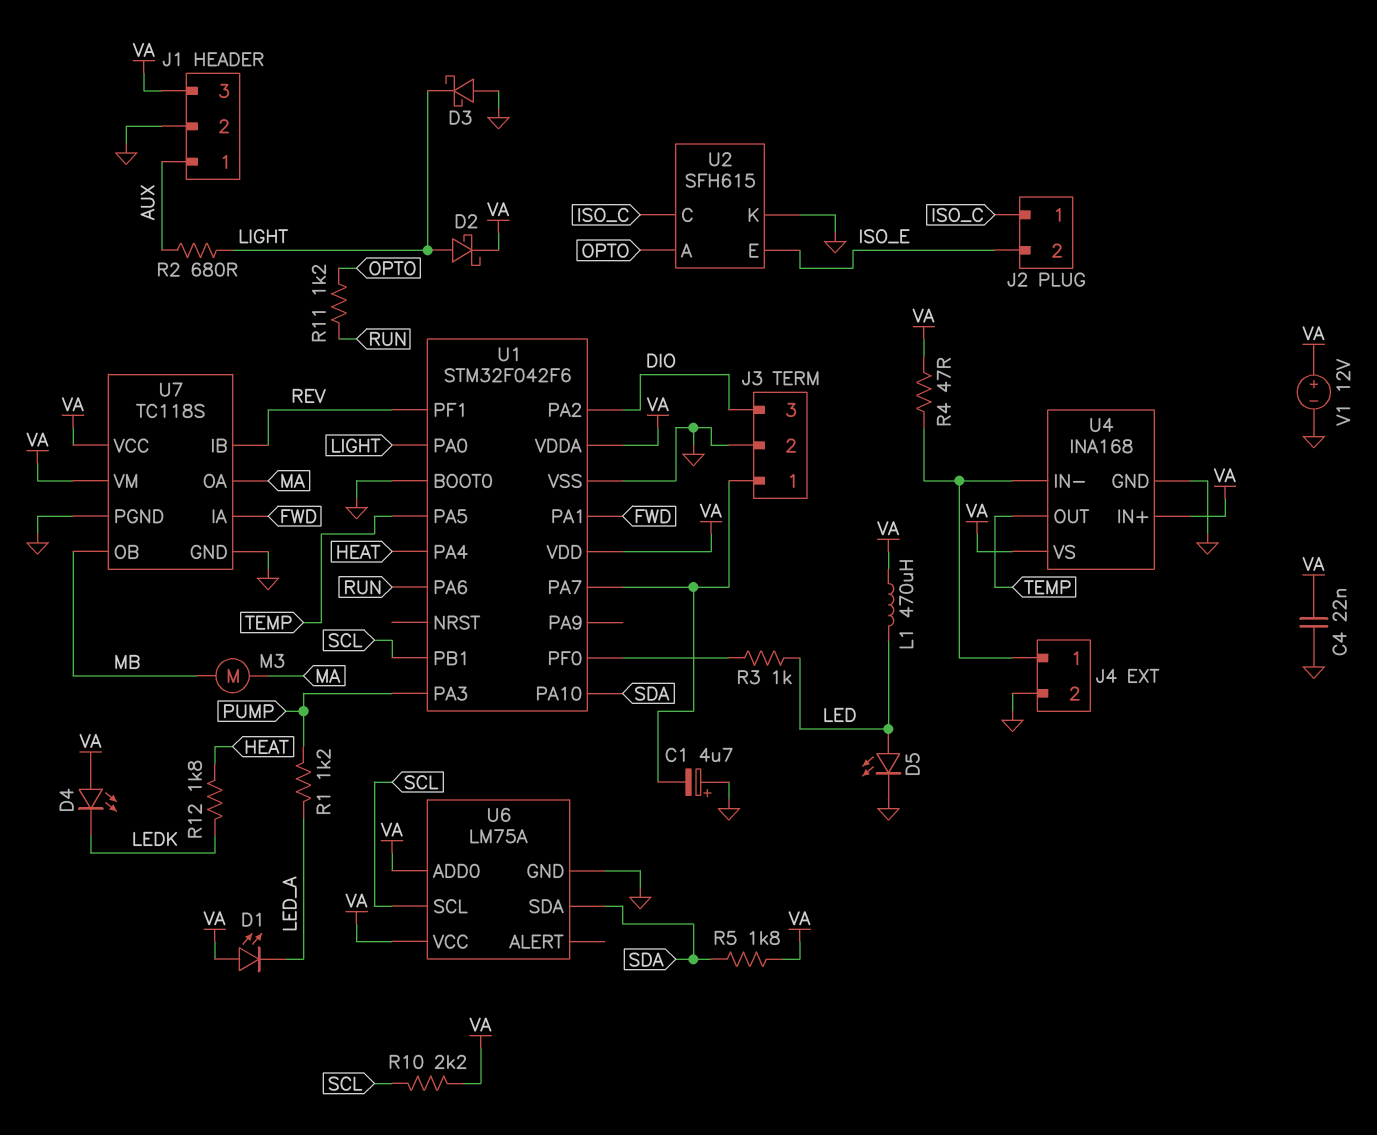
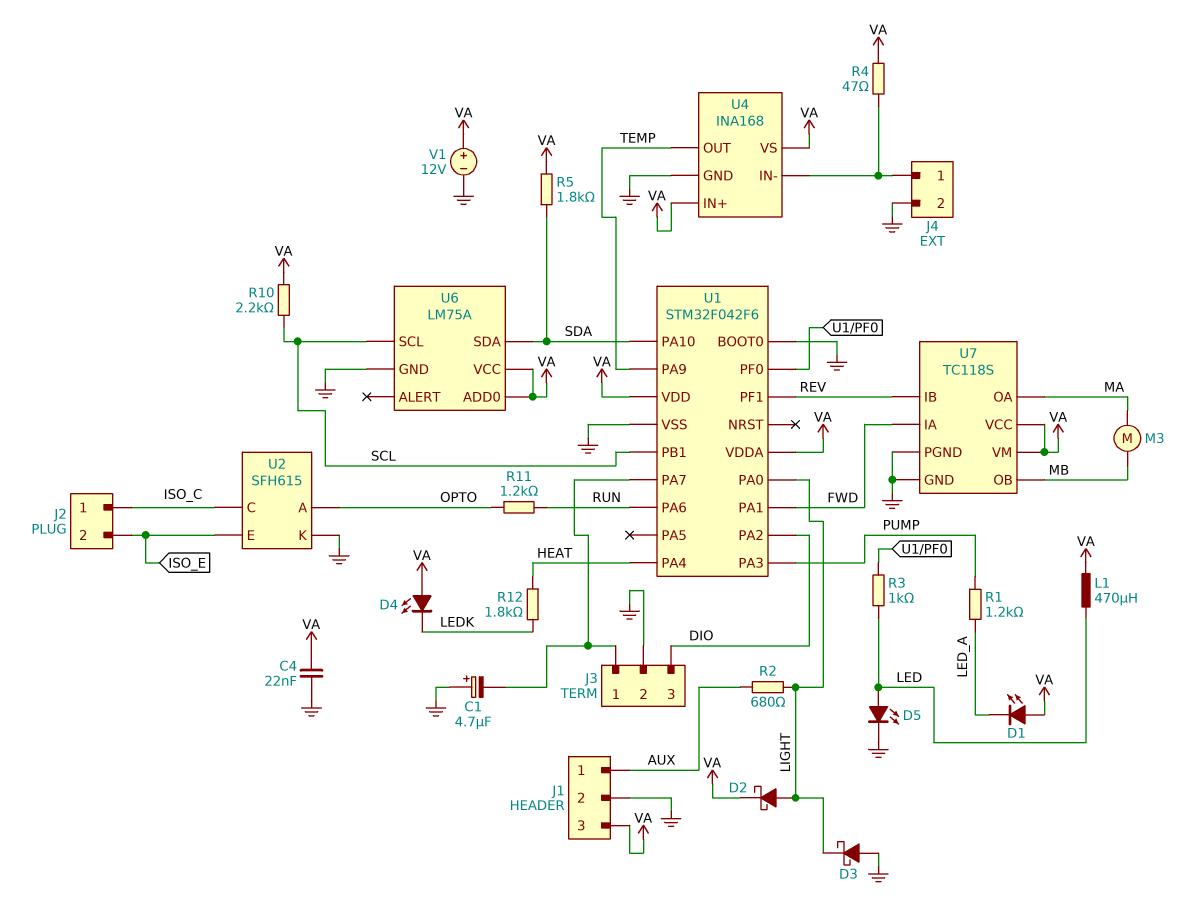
U1 pin PA5: TEMP -> none
U1 pin PA9: none -> TEMP

